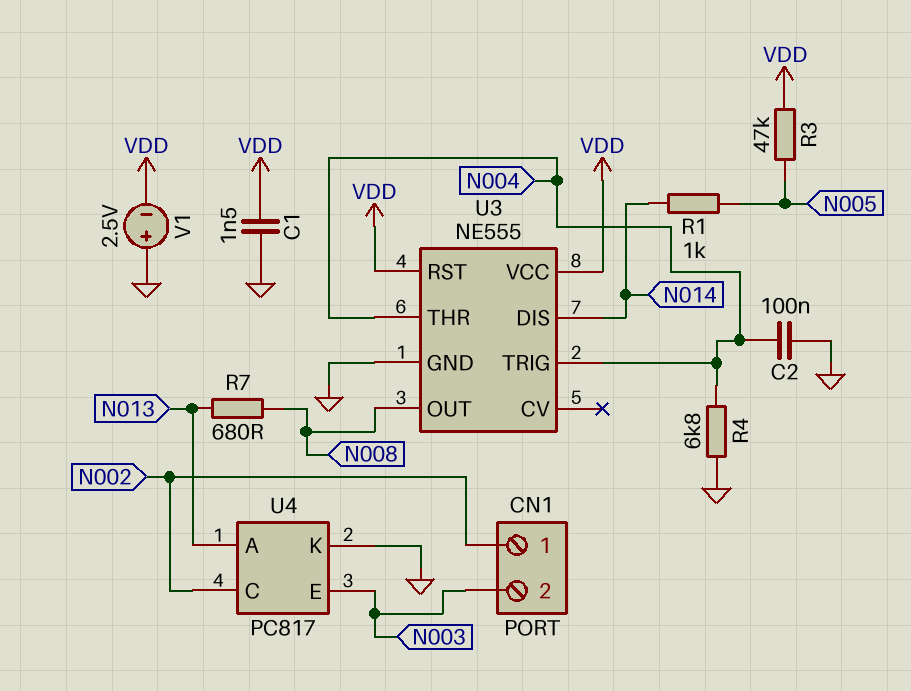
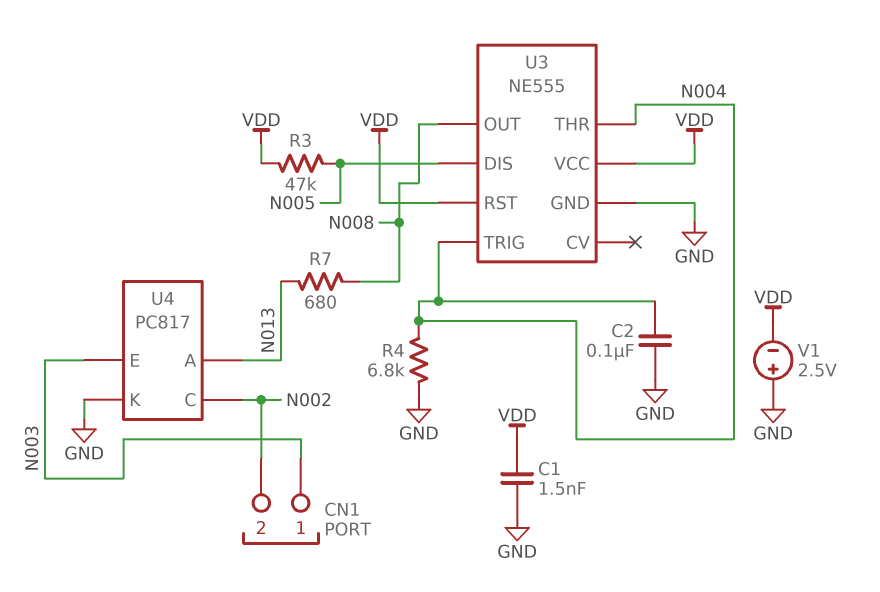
CN1 pin 1: N002 -> N003
CN1 pin 2: N003 -> N002
R1: 1k (N005, N014) -> none
U3 pin DIS: N014 -> N005

